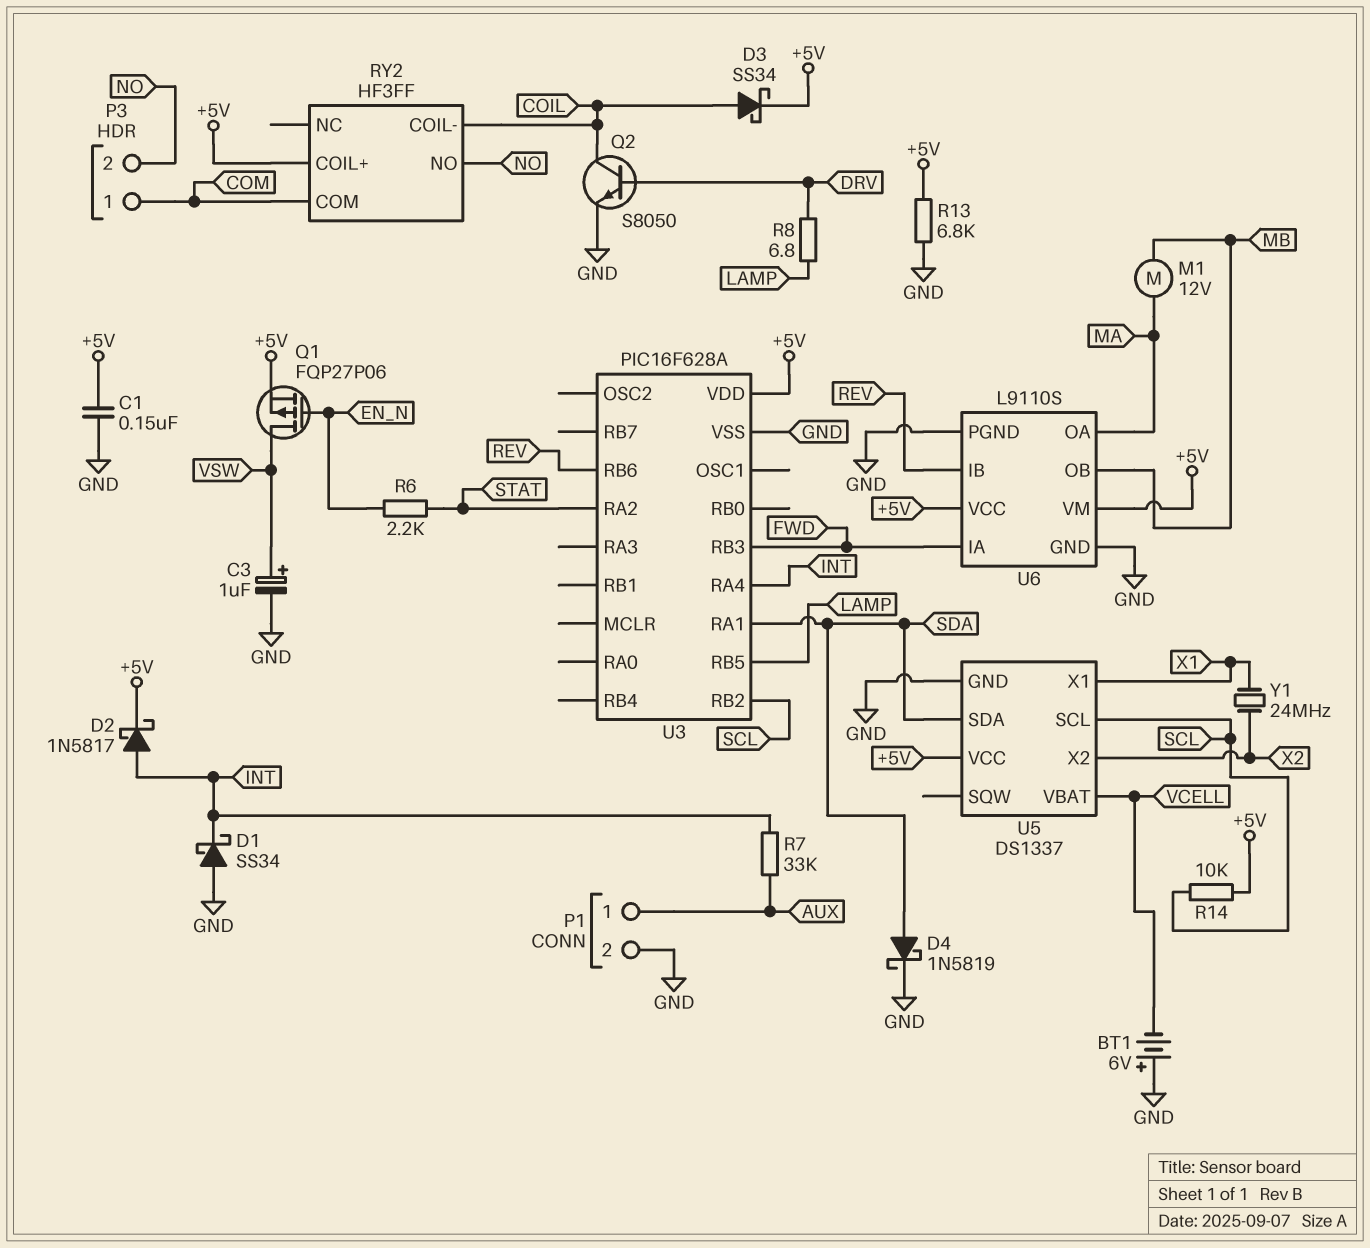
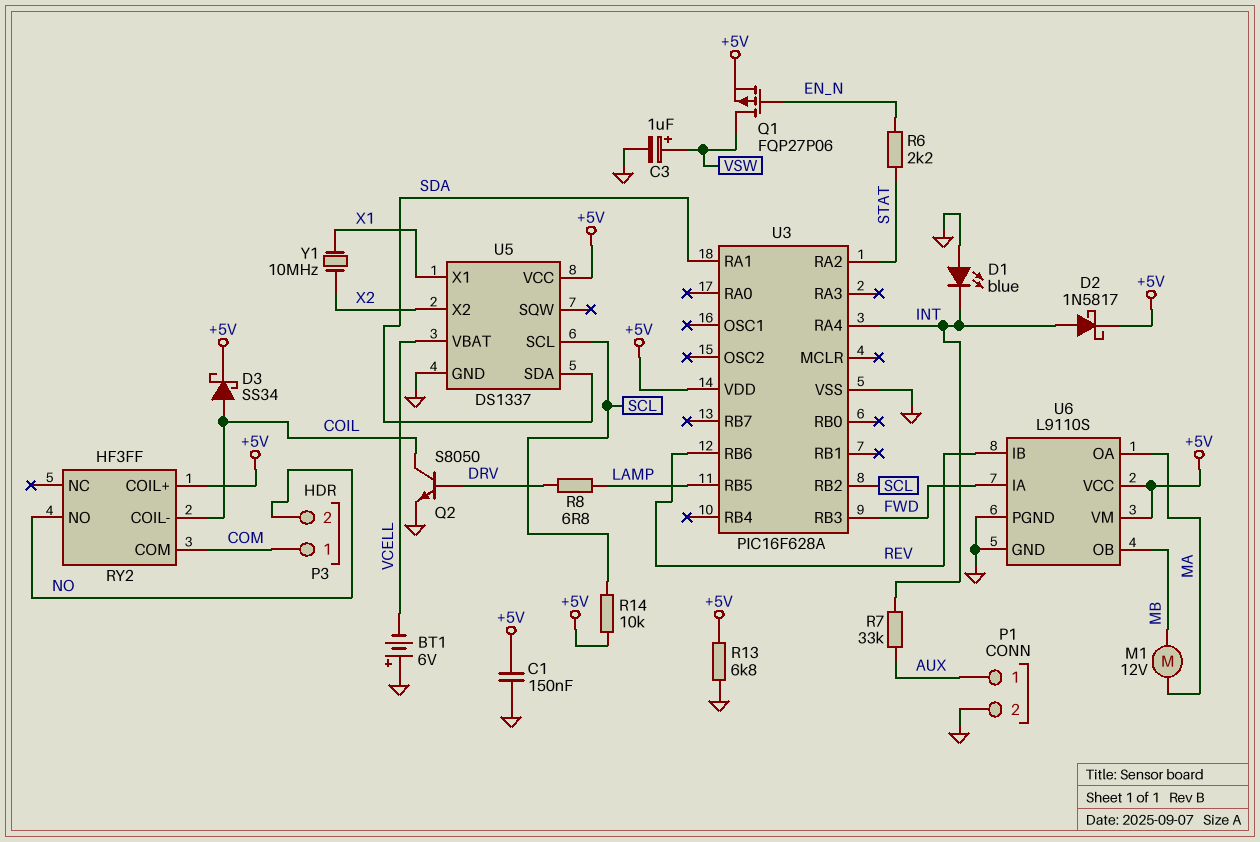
D1: schottky SS34 (A GND, K INT) -> LED blue (A GND, K INT)
D4: schottky 1N5819 (A SDA, K GND) -> none
Y1: 24MHz (X1, X2) -> 10MHz (X1, X2)

